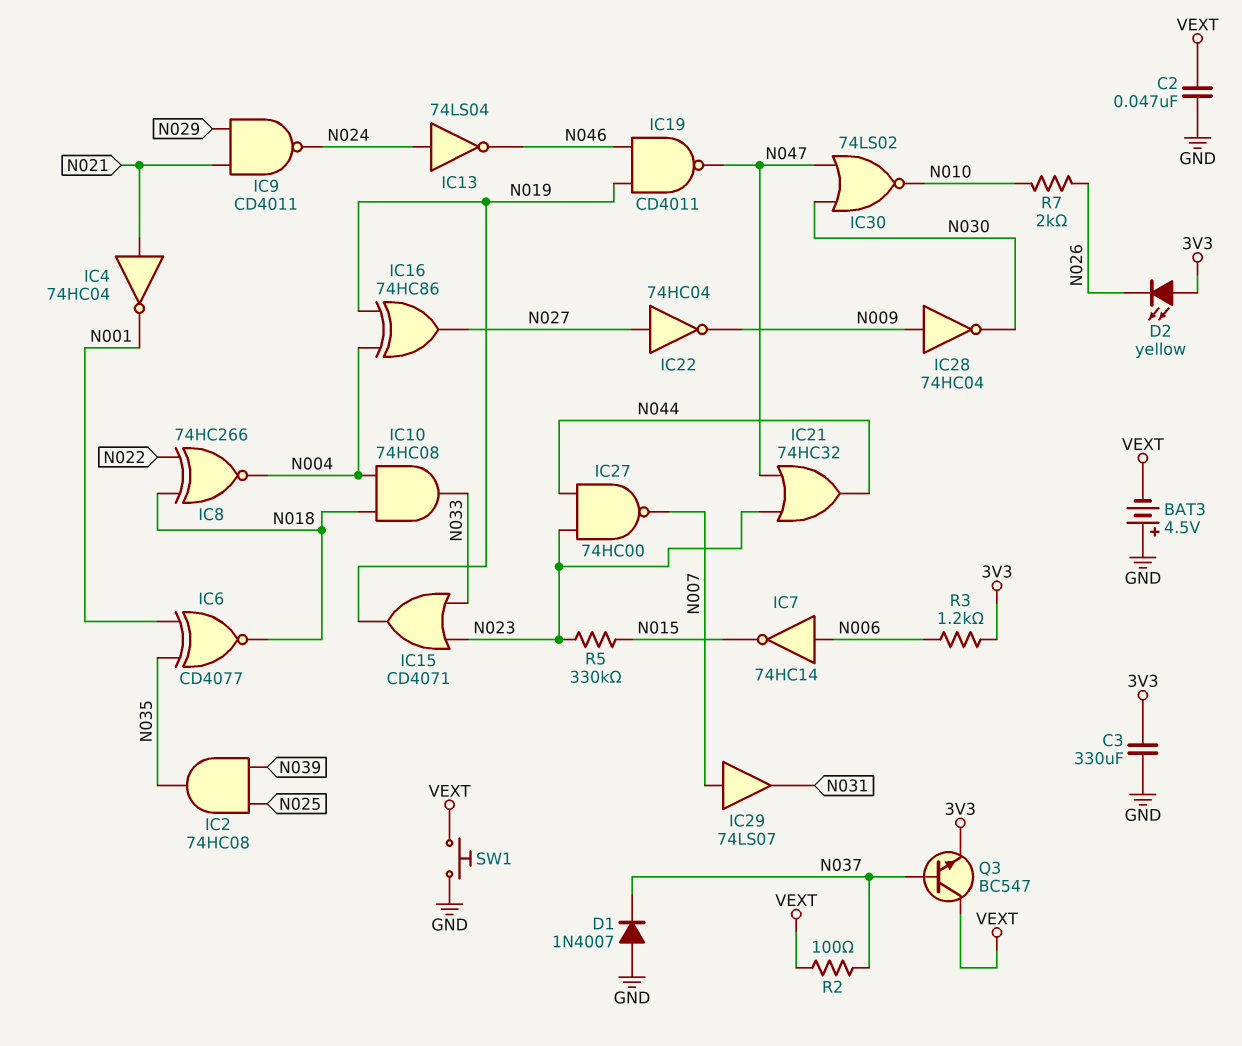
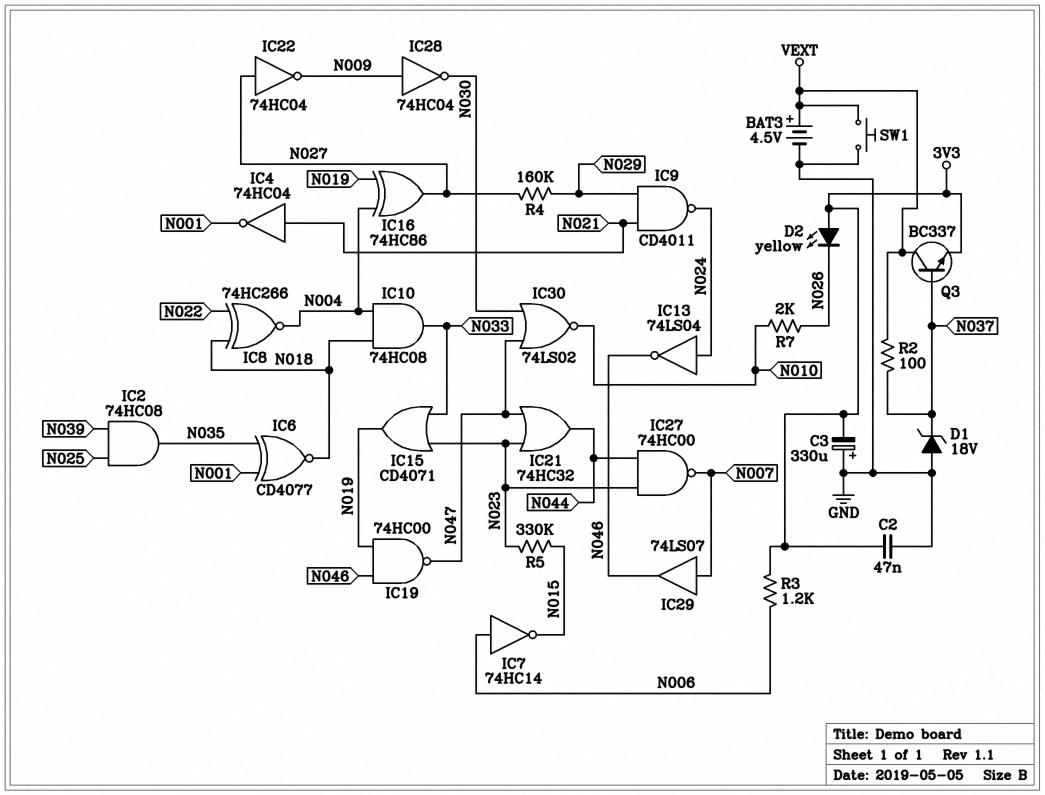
BAT3: 4.5V (plus GND, minus VEXT) -> 4.5V (plus VEXT, minus GND)
C2: 47nF (GND, VEXT) -> 47nF (3V3, GND)
C3: 330uF (3V3, GND) -> 330uF (plus GND, minus 3V3)
D1: diode 1N4007 (A GND, K N037) -> zener 18V (A GND, K N037)
IC19: NAND CD4011 (in N019, in N046, out N047) -> NAND 74HC00 (in N019, in N046, out N047)
IC29: buffer 74LS07 (in N007, out N031) -> buffer 74LS07 (in N007, out N046)
Q3: NPN BC547 (B N037, C VEXT, E 3V3) -> NPN BC337 (B N037, C VEXT, E 3V3)
R4: none -> 160k (N027, N029)

